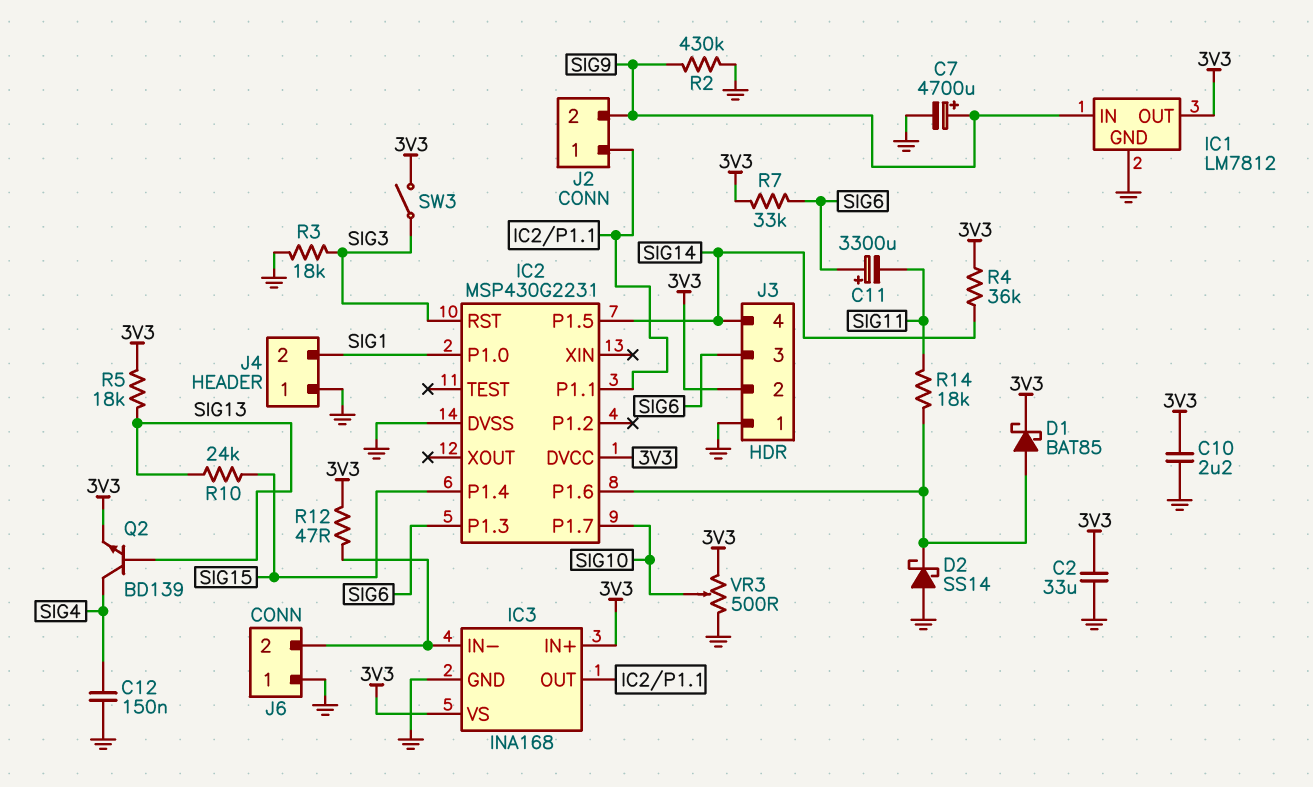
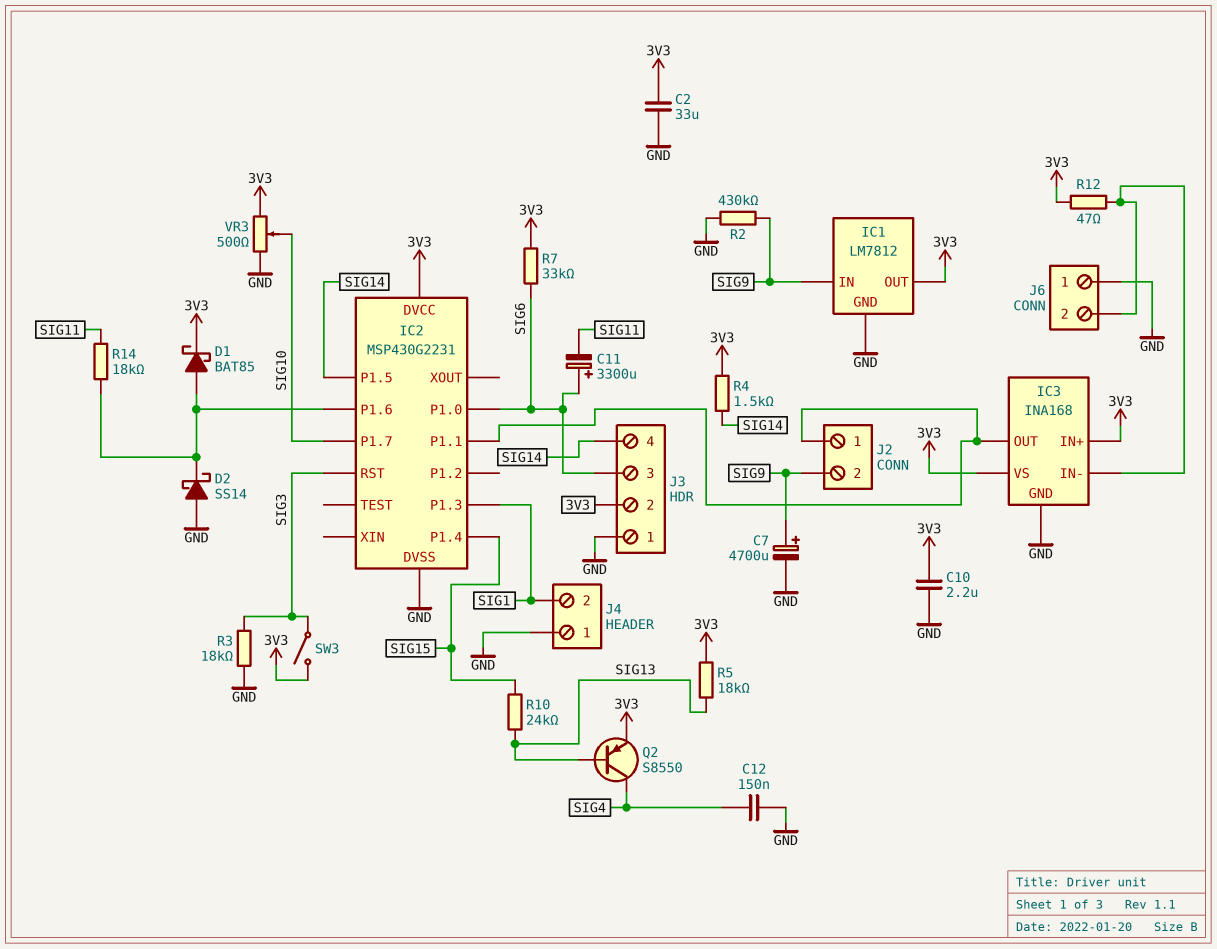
IC2 pin P1.0: SIG1 -> SIG6
IC2 pin P1.3: SIG6 -> SIG1
Q2: NPN BD139 (B SIG13, C SIG4, E 3V3) -> PNP S8550 (B SIG13, C SIG4, E 3V3)
R4: 36k (3V3, SIG14) -> 1.5k (3V3, SIG14)

